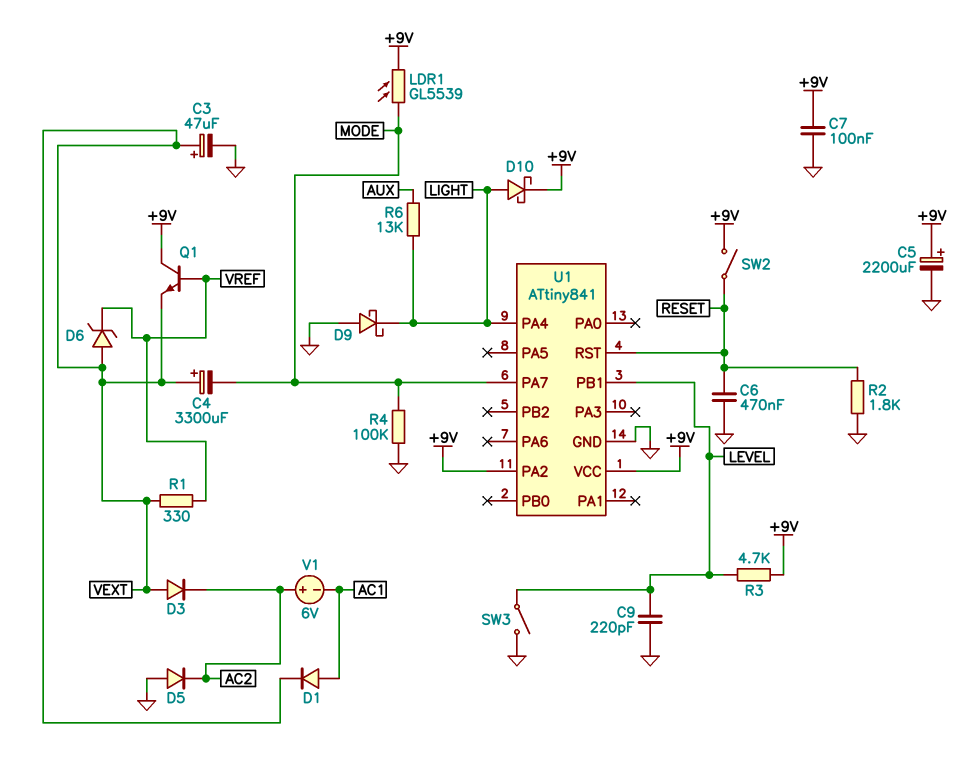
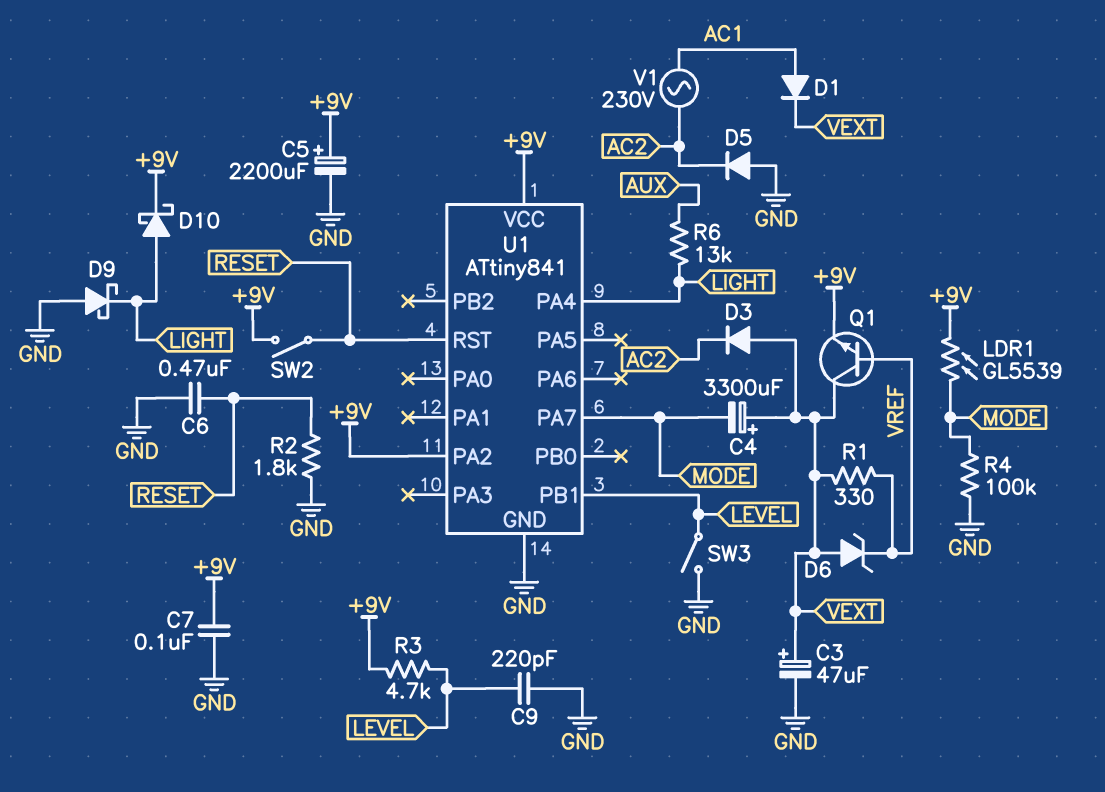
Q1: NPN (B VREF, C +9V, E VEXT) -> NPN (B VREF, C VEXT, E +9V)
V1: 6V (plus AC2, minus AC1) -> AC 230V (AC1, AC2)

